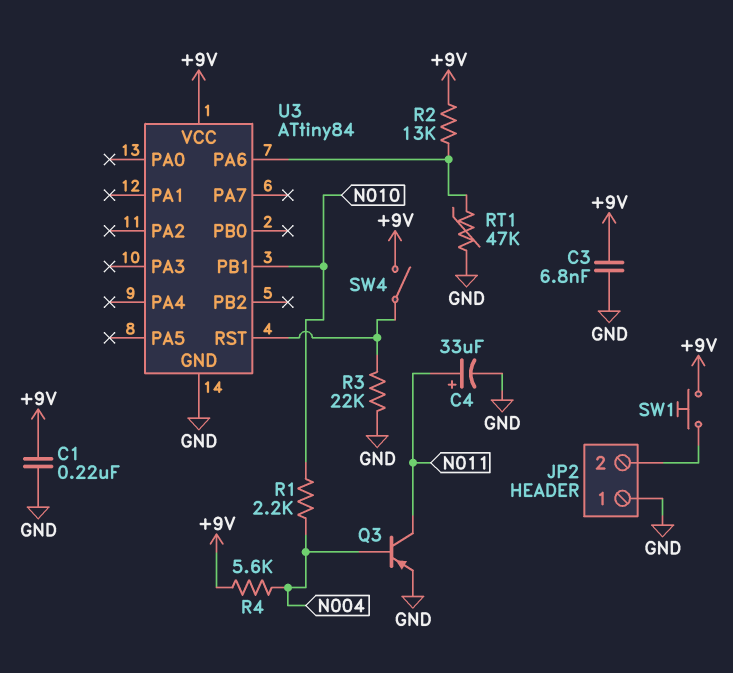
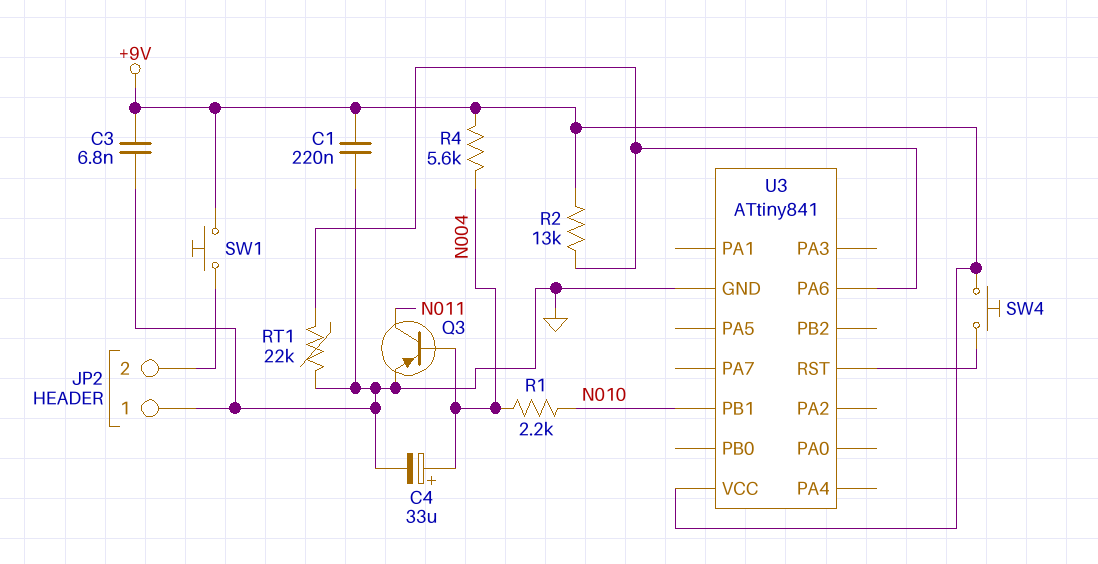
C4: 33uF (plus N011, minus GND) -> 33uF (plus N004, minus GND)
R3: 22k (GND, U3/RST) -> none
RT1: 47k (GND, U3/PA6) -> 22k (GND, U3/PA6)
SW4: switch (+9V, U3/RST) -> button (+9V, U3/RST)
U3: ATtiny84 -> ATtiny841

